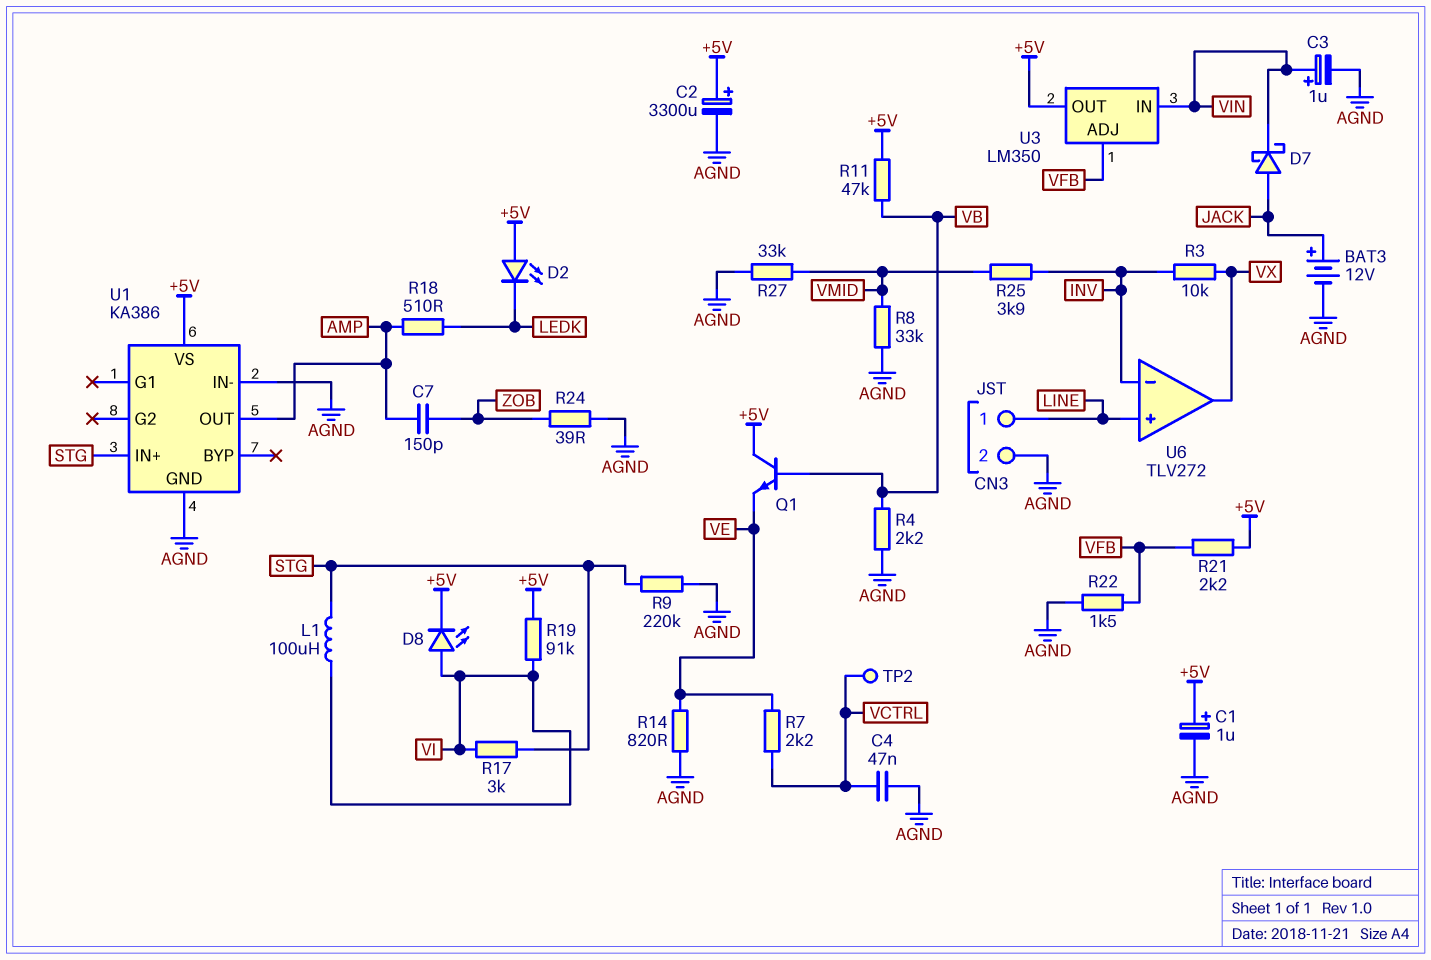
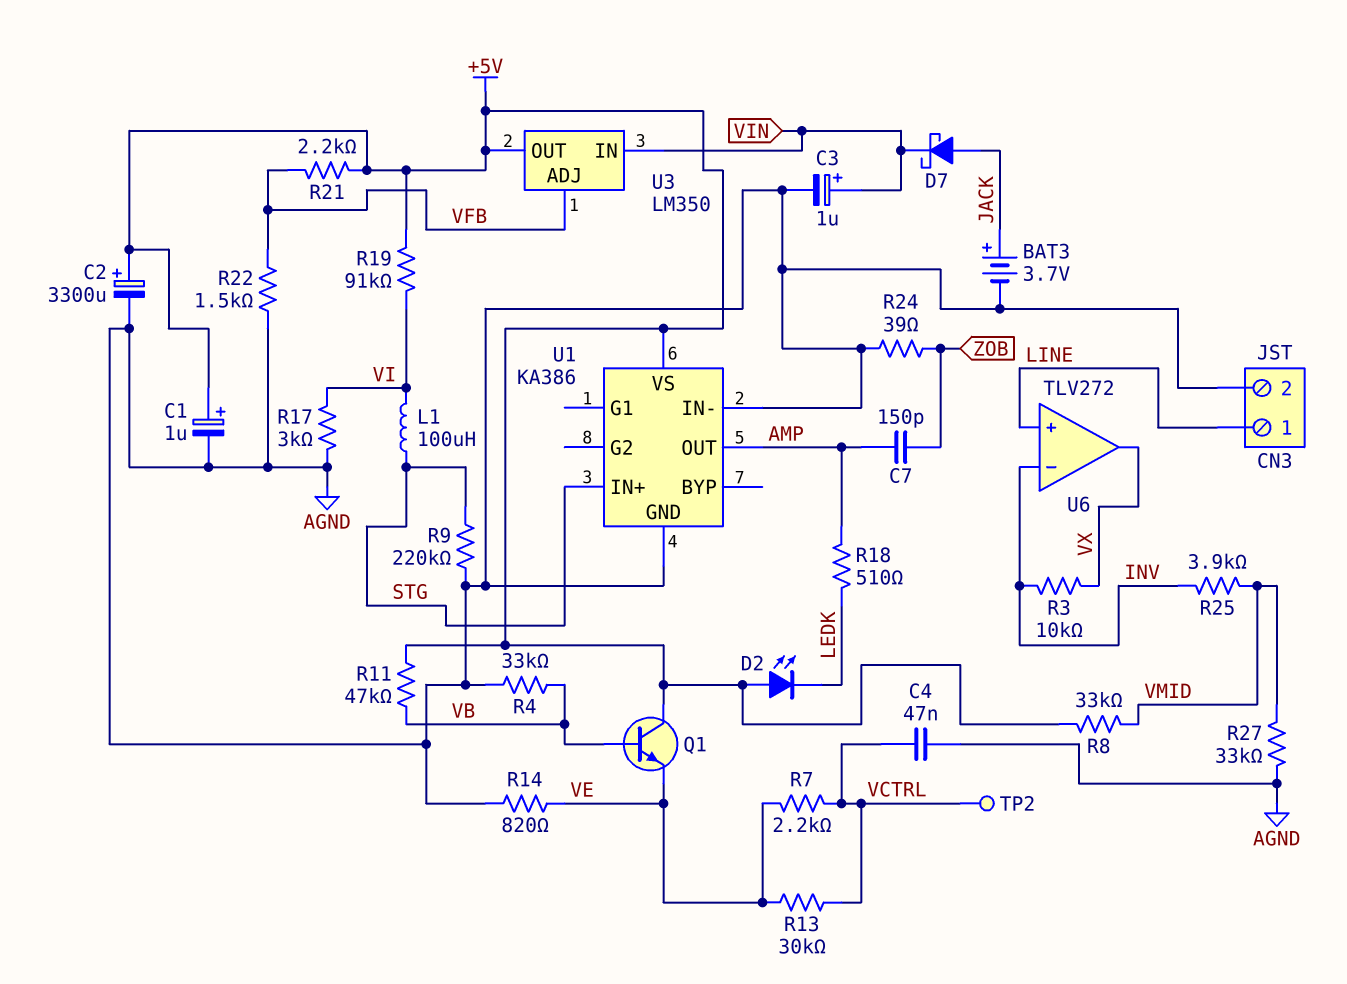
BAT3: 12V (plus JACK, minus AGND) -> 3.7V (plus JACK, minus AGND)
D8: LED (A VI, K +5V) -> none
R4: 2.2k (AGND, VB) -> 33k (AGND, VB)
R8: 33k (AGND, VMID) -> 33k (+5V, VMID)
R13: none -> 30k (VCTRL, VE)
R17: 3k (STG, VI) -> 3k (AGND, VI)

